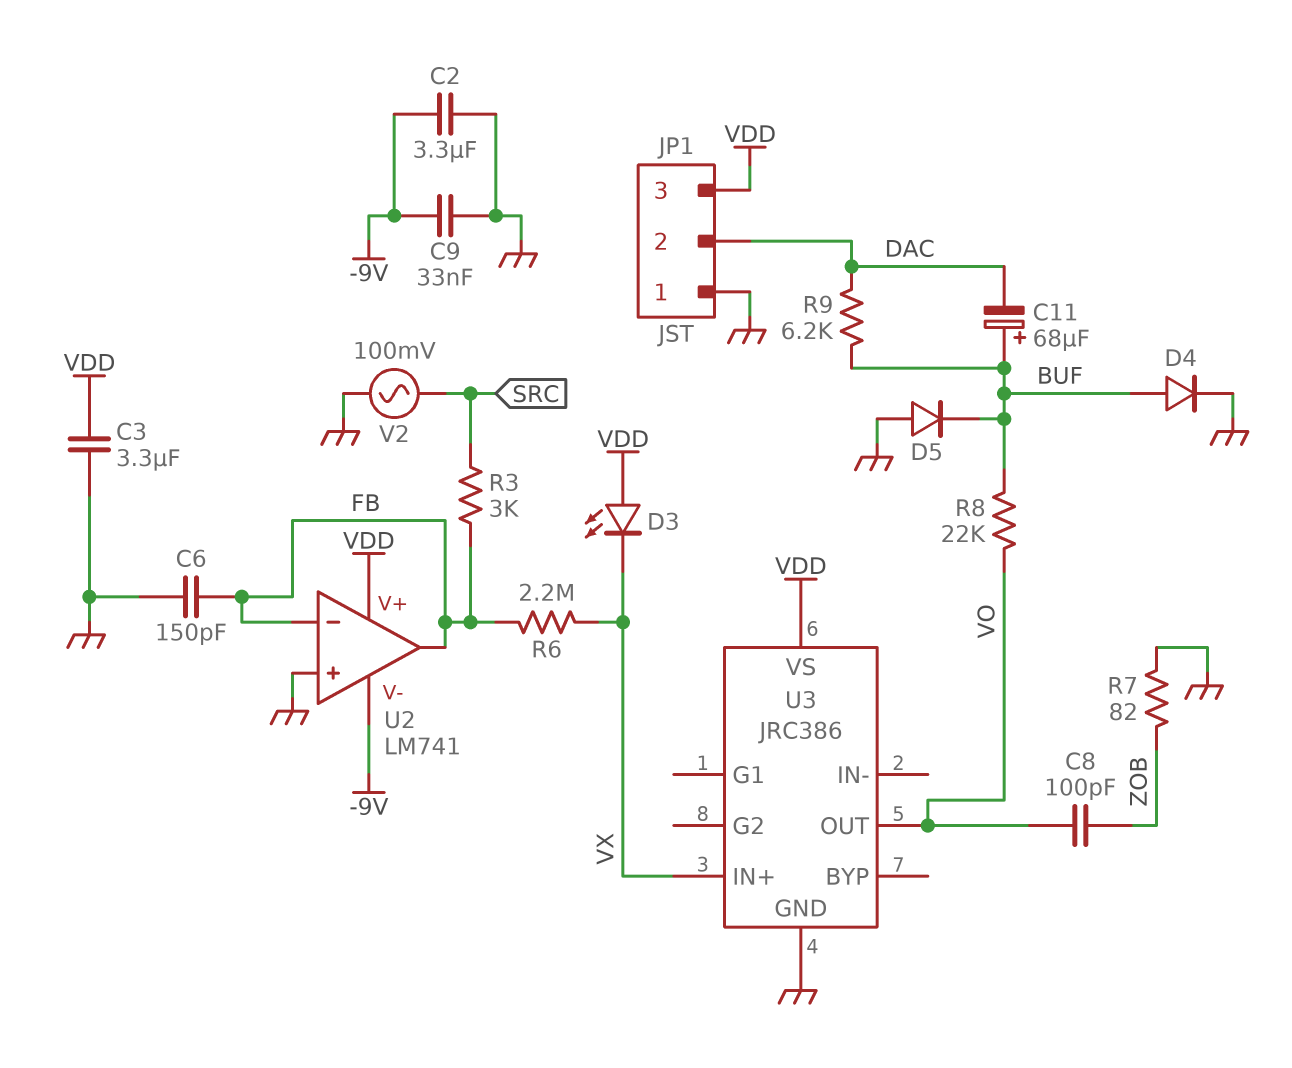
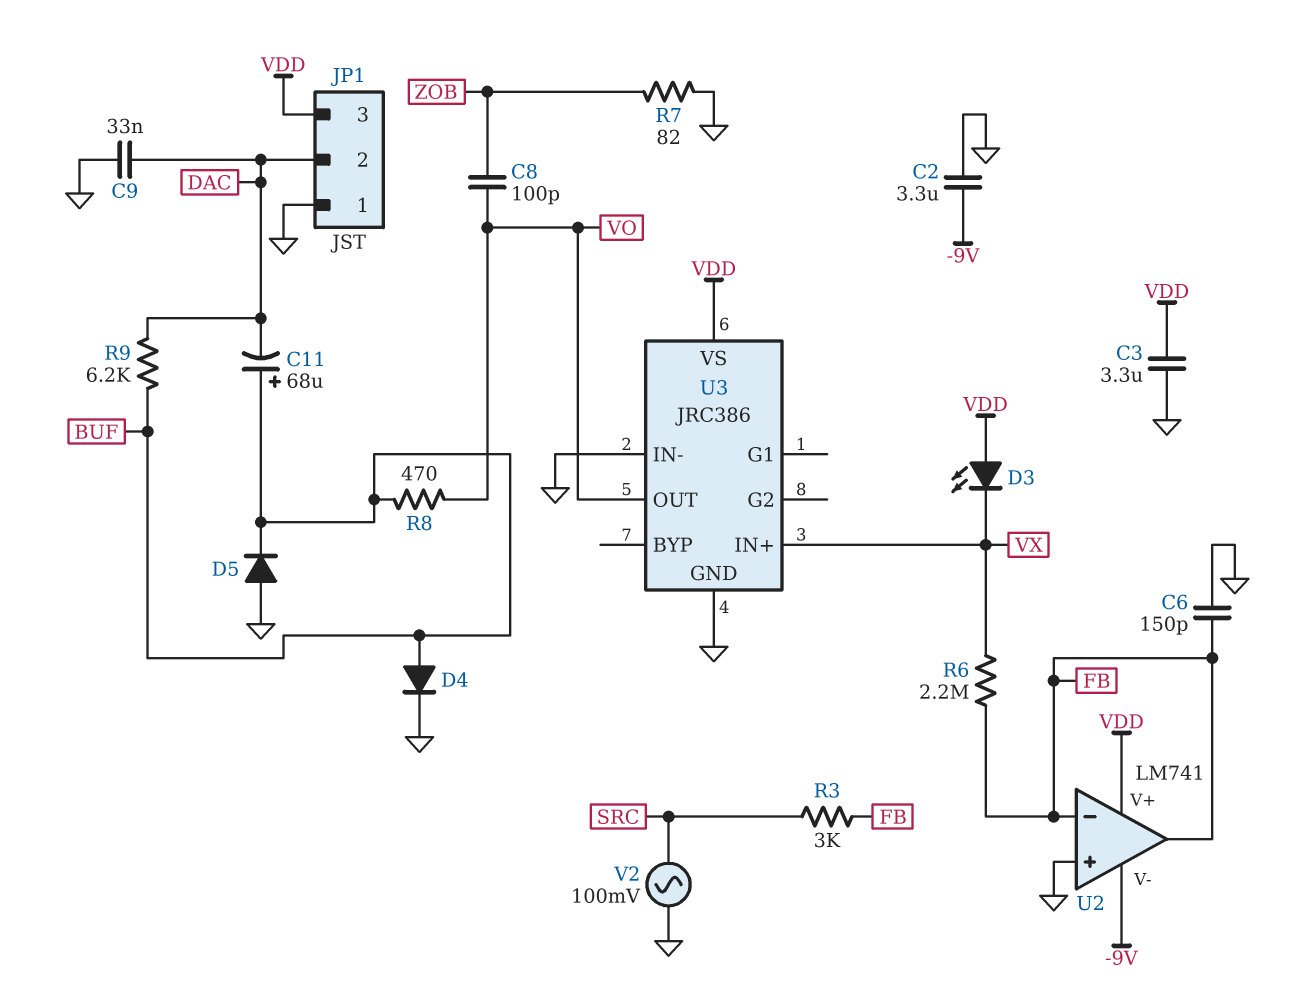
C9: 33nF (-9V, GND) -> 33nF (DAC, GND)
R8: 22k (BUF, VO) -> 470 (BUF, VO)
U3 pin IN-: none -> GND

